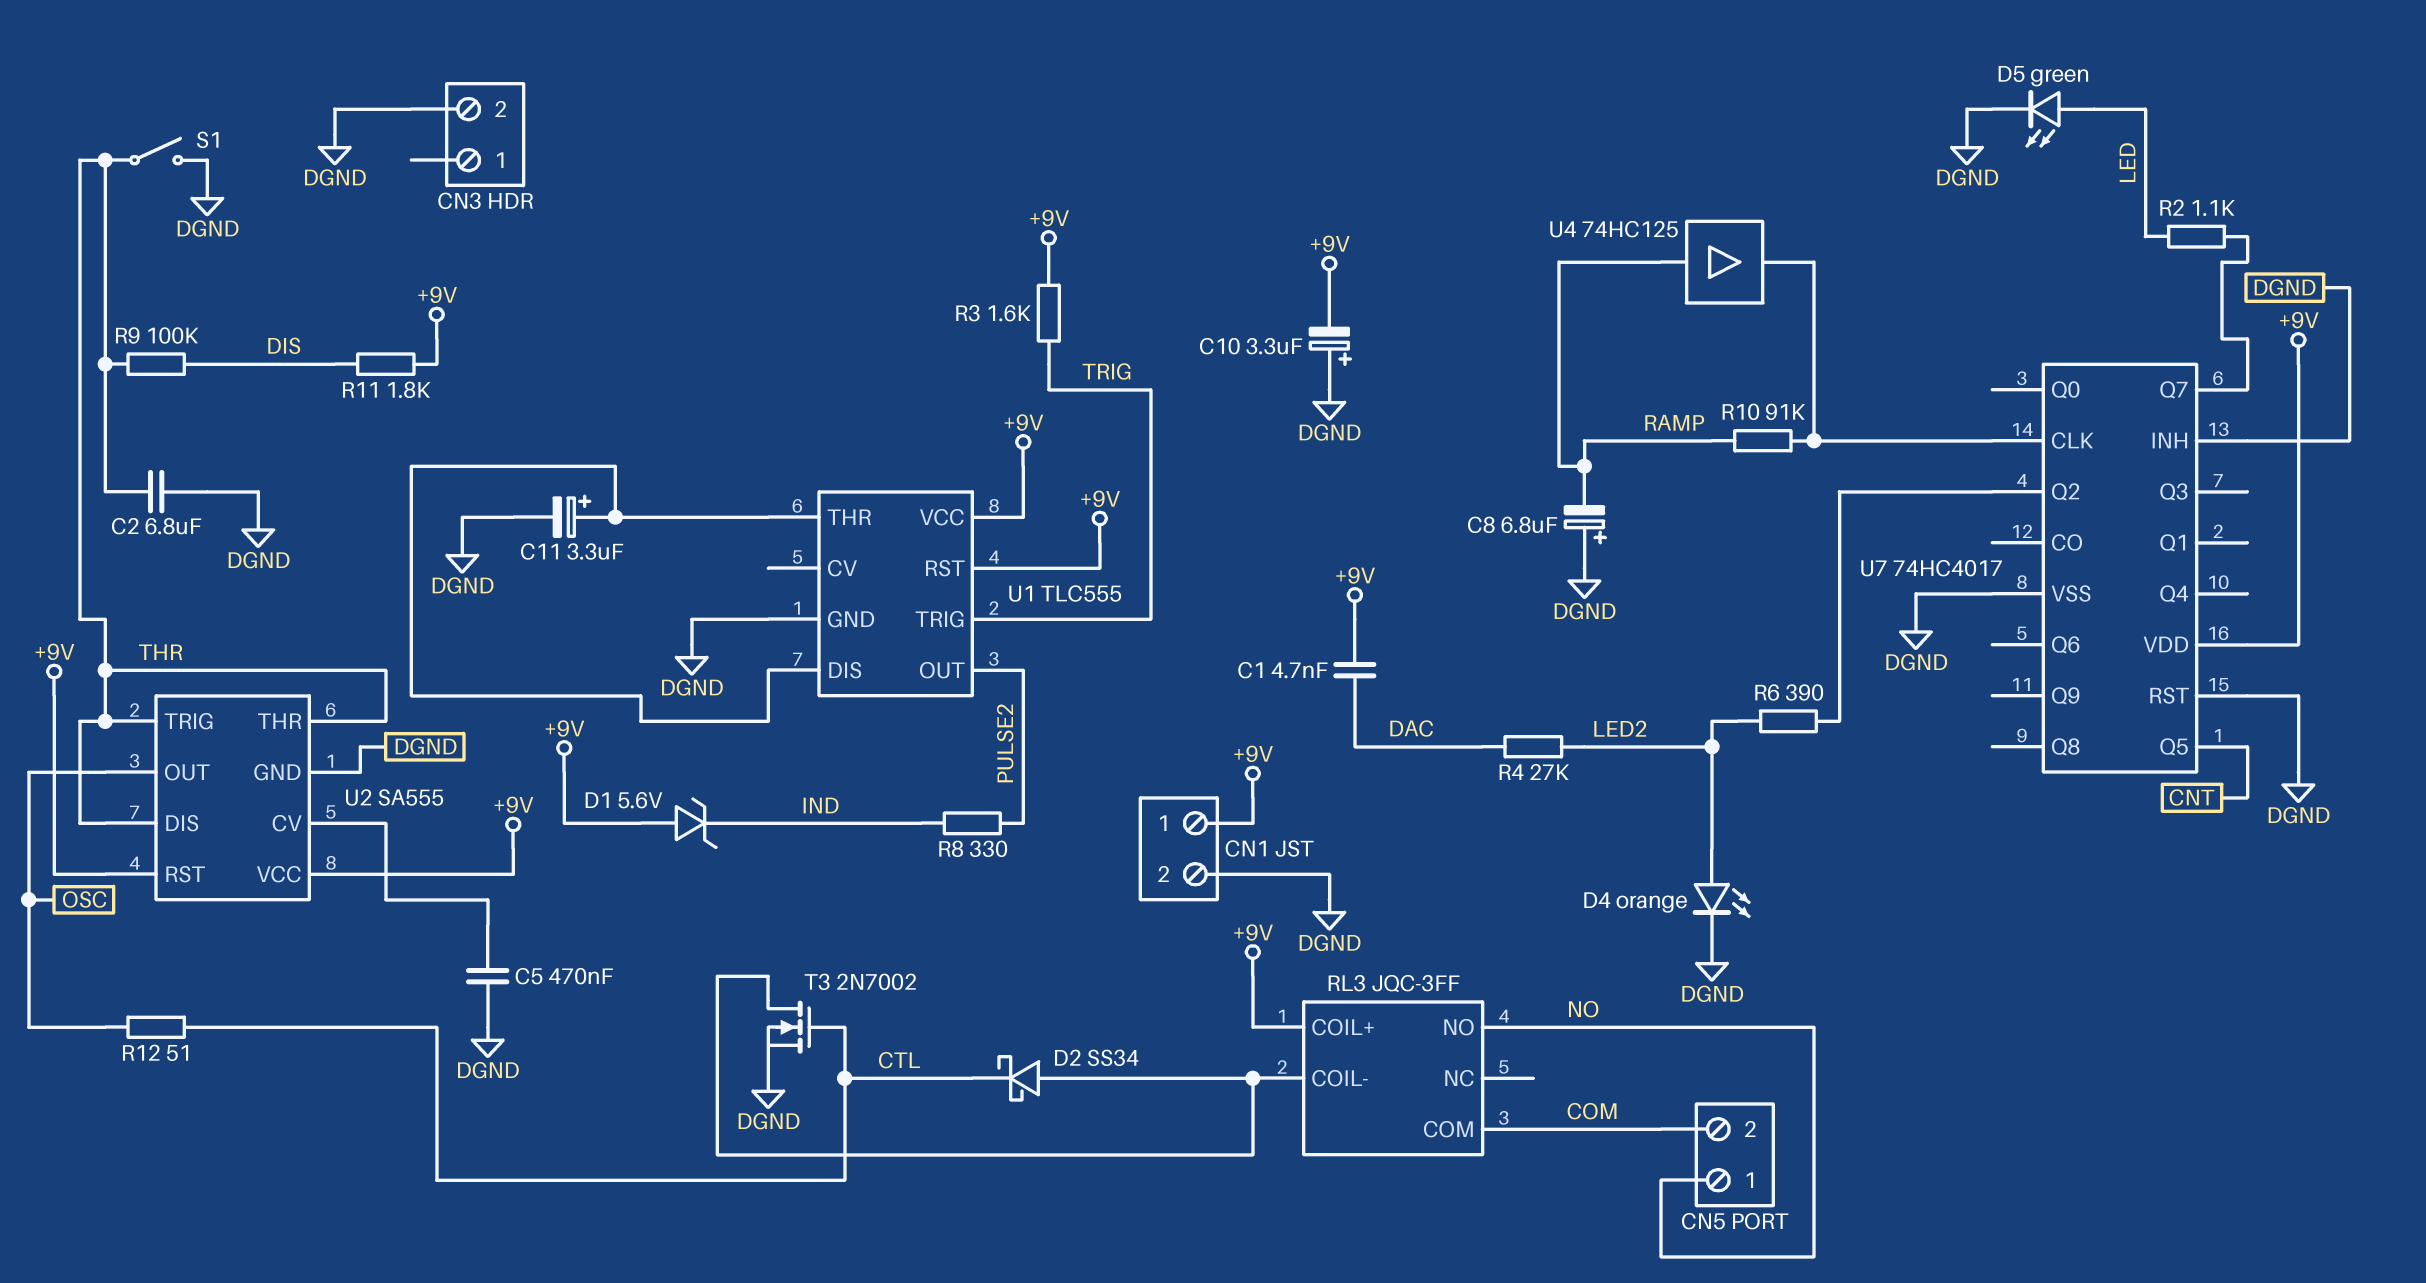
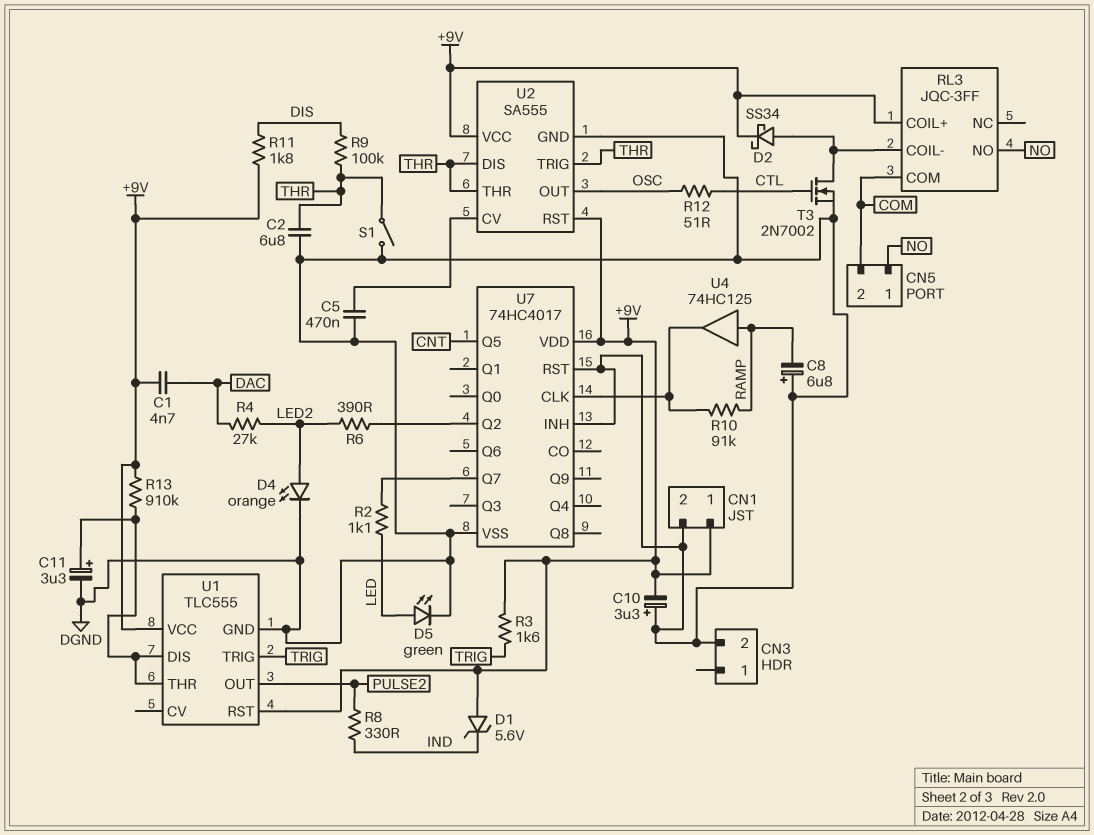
D2: schottky SS34 (A RL3/COIL-, K CTL) -> schottky SS34 (A RL3/COIL-, K +9V)
R13: none -> 910k (+9V, U1/DIS)

